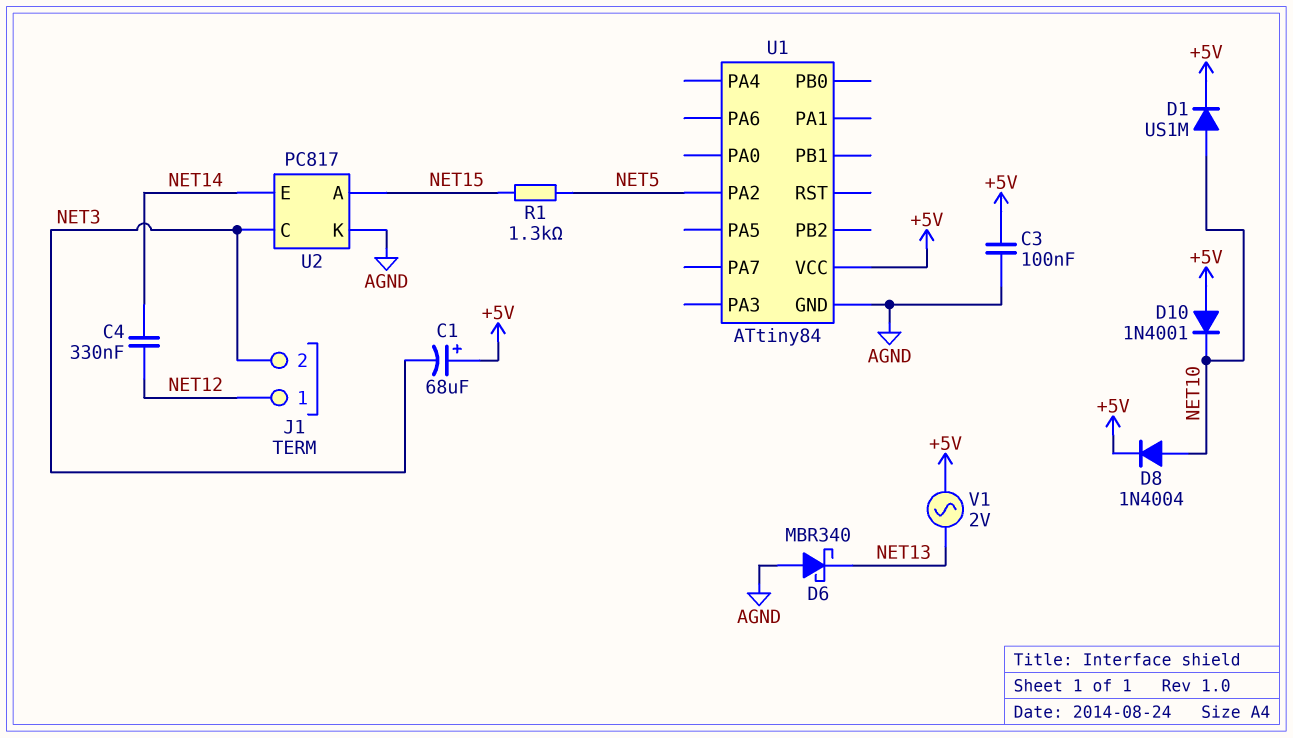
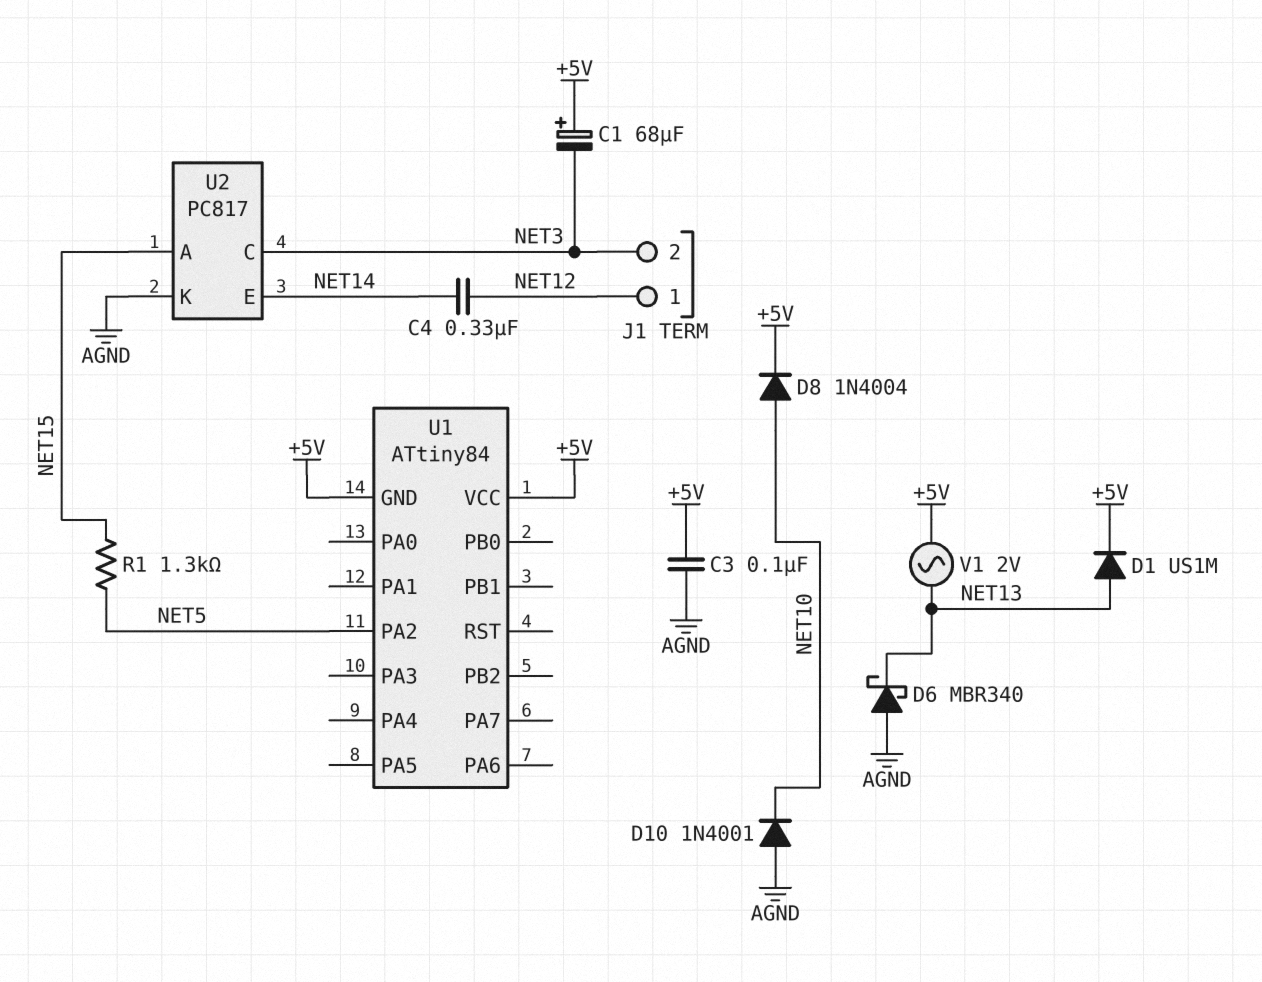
D1: diode US1M (A NET10, K +5V) -> diode US1M (A NET13, K +5V)
D10: diode 1N4001 (A +5V, K NET10) -> diode 1N4001 (A AGND, K NET10)
U1 pin GND: AGND -> +5V

